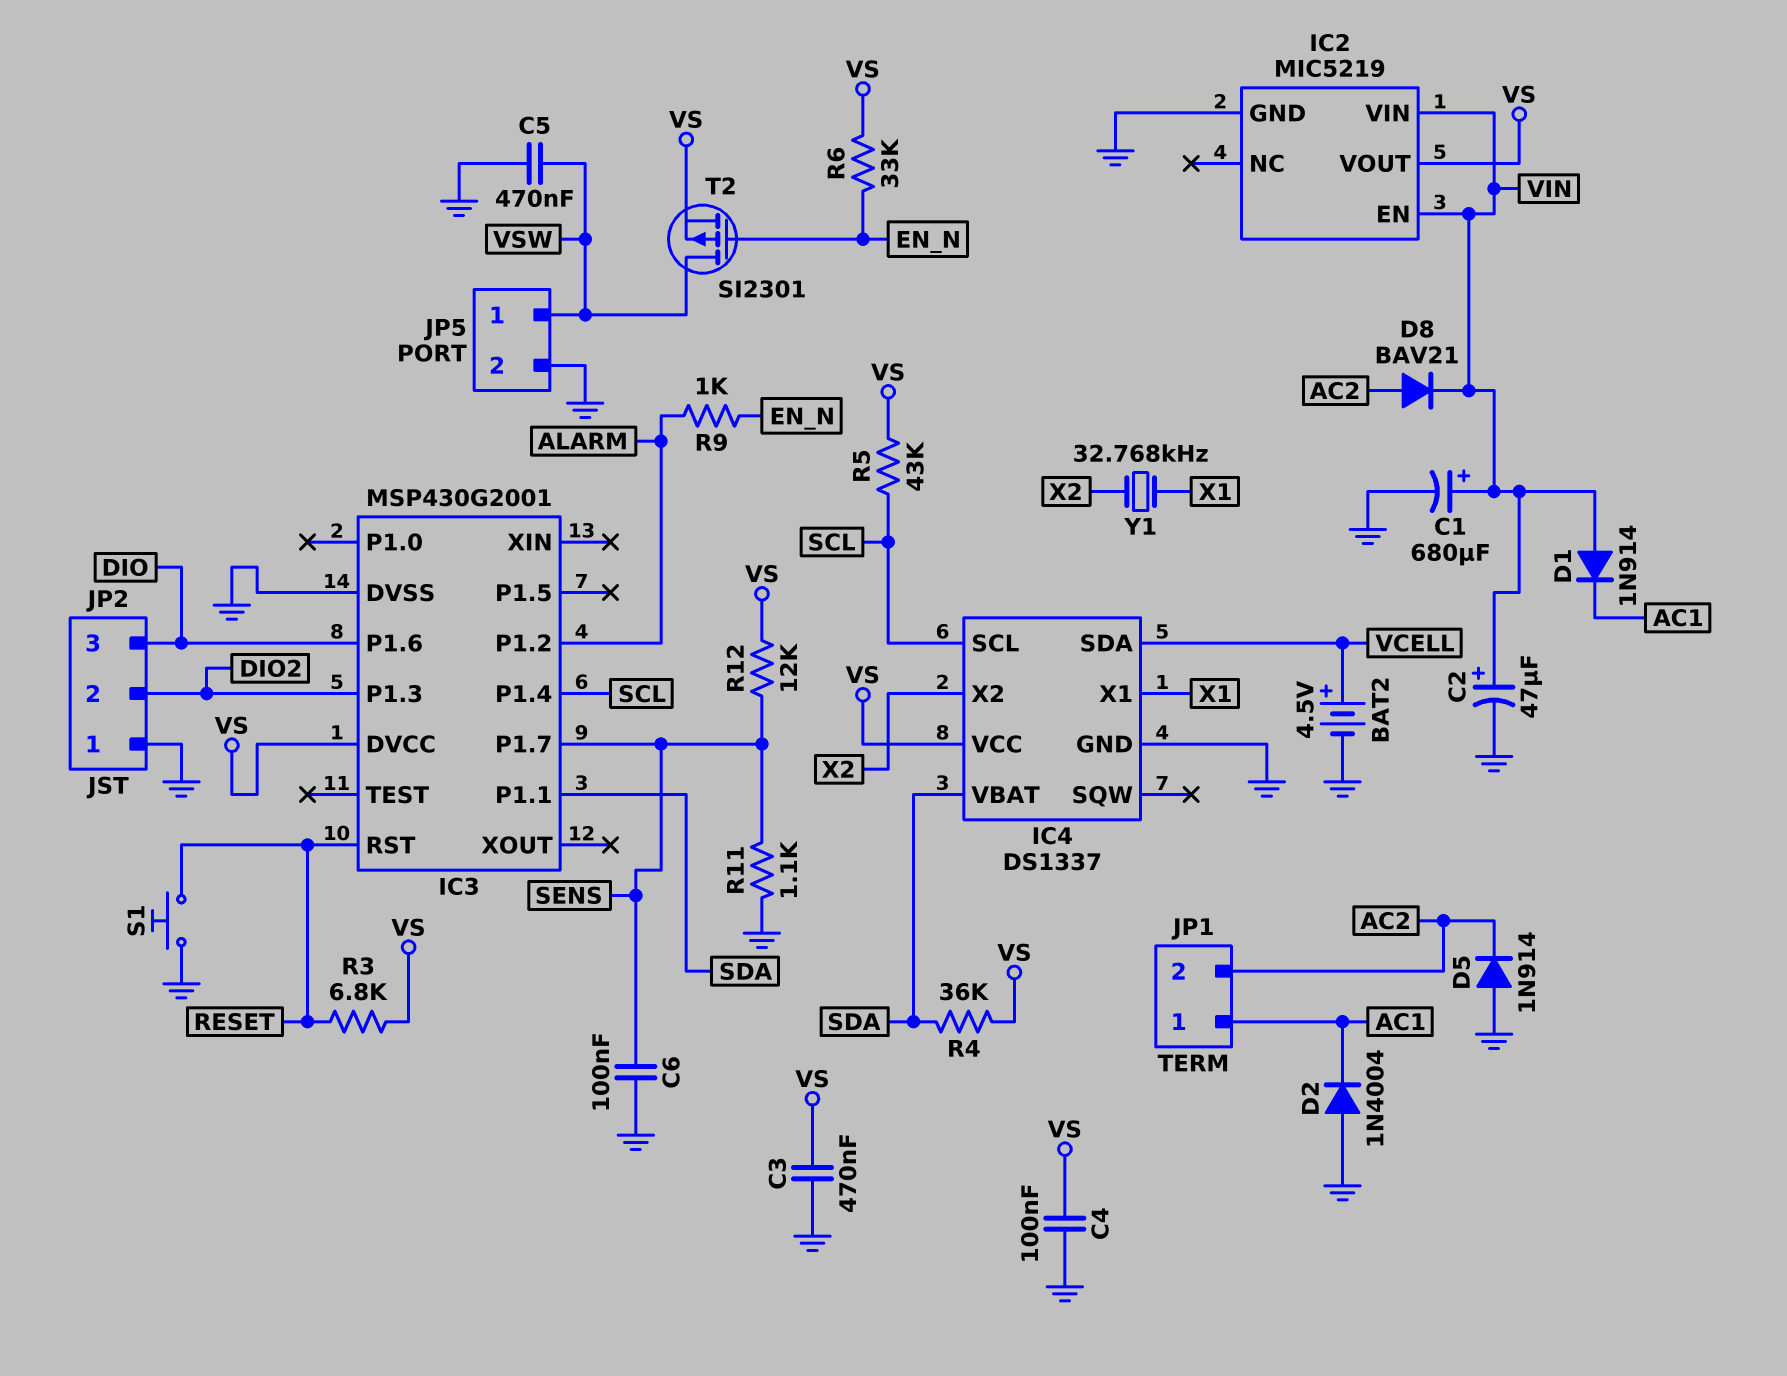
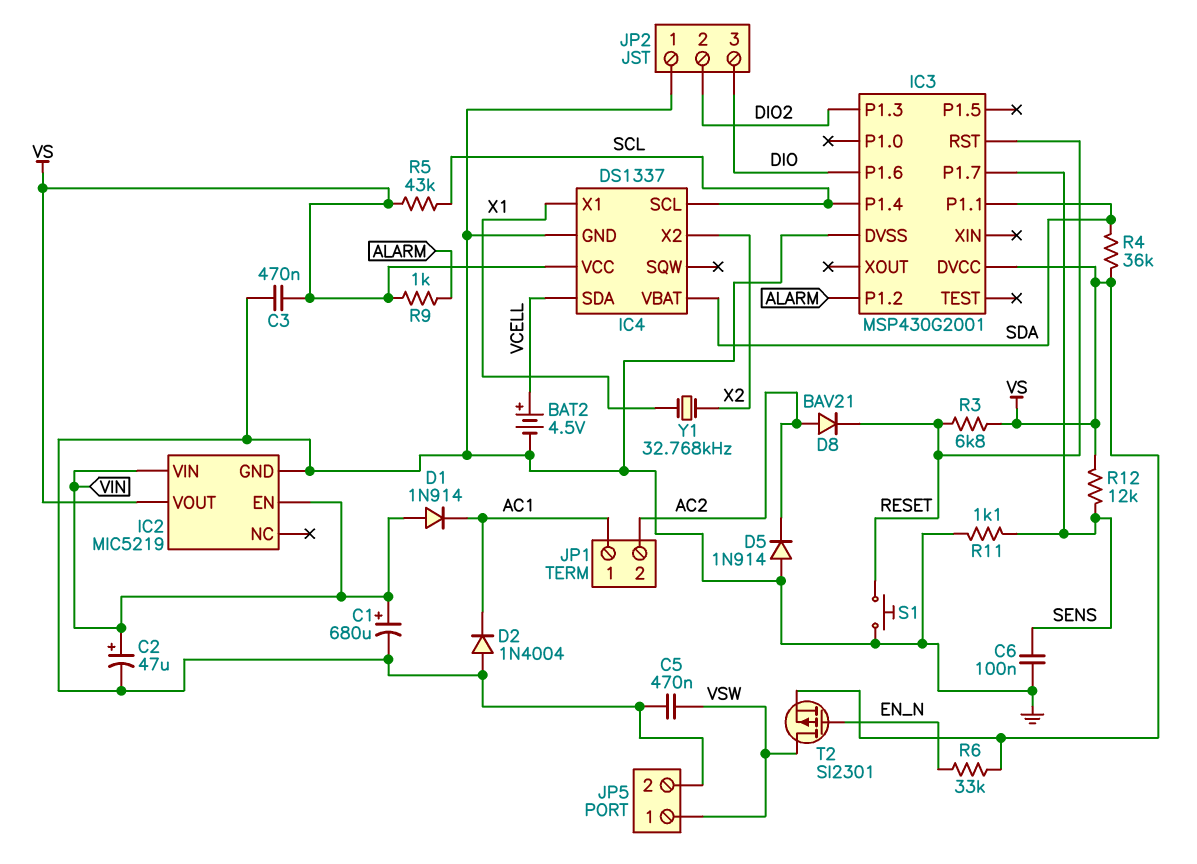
C4: 100nF (GND, VS) -> none
D8: diode BAV21 (A AC2, K VIN) -> diode BAV21 (A AC2, K RESET)
R9: 1k (ALARM, EN_N) -> 1k (ALARM, VS)

